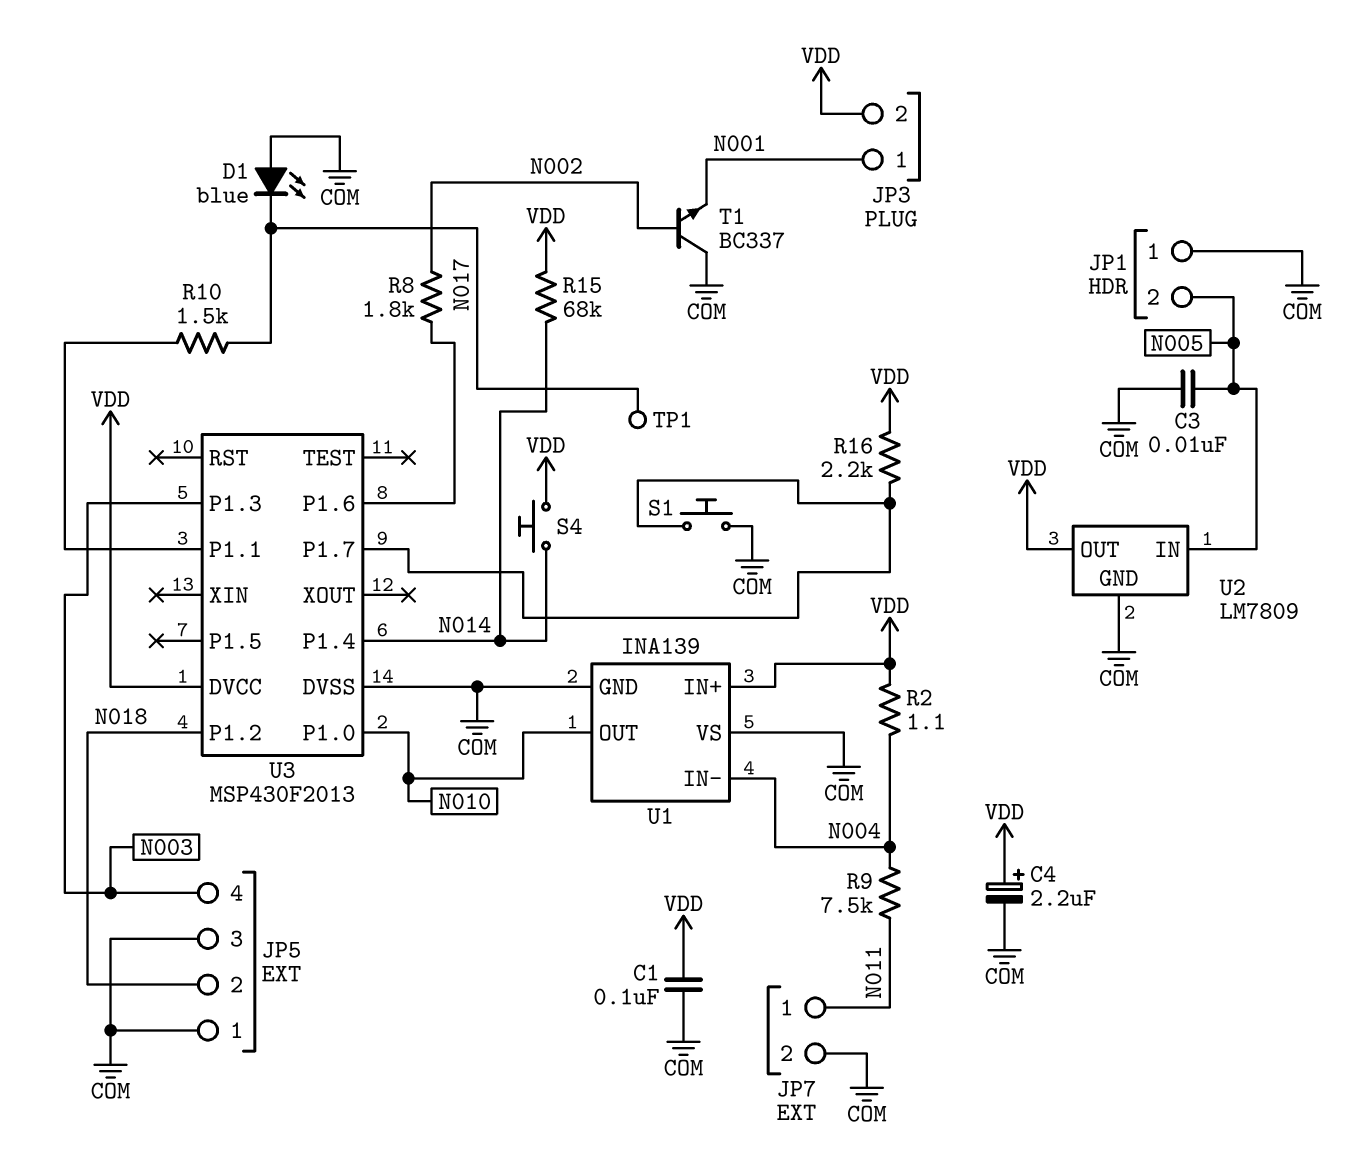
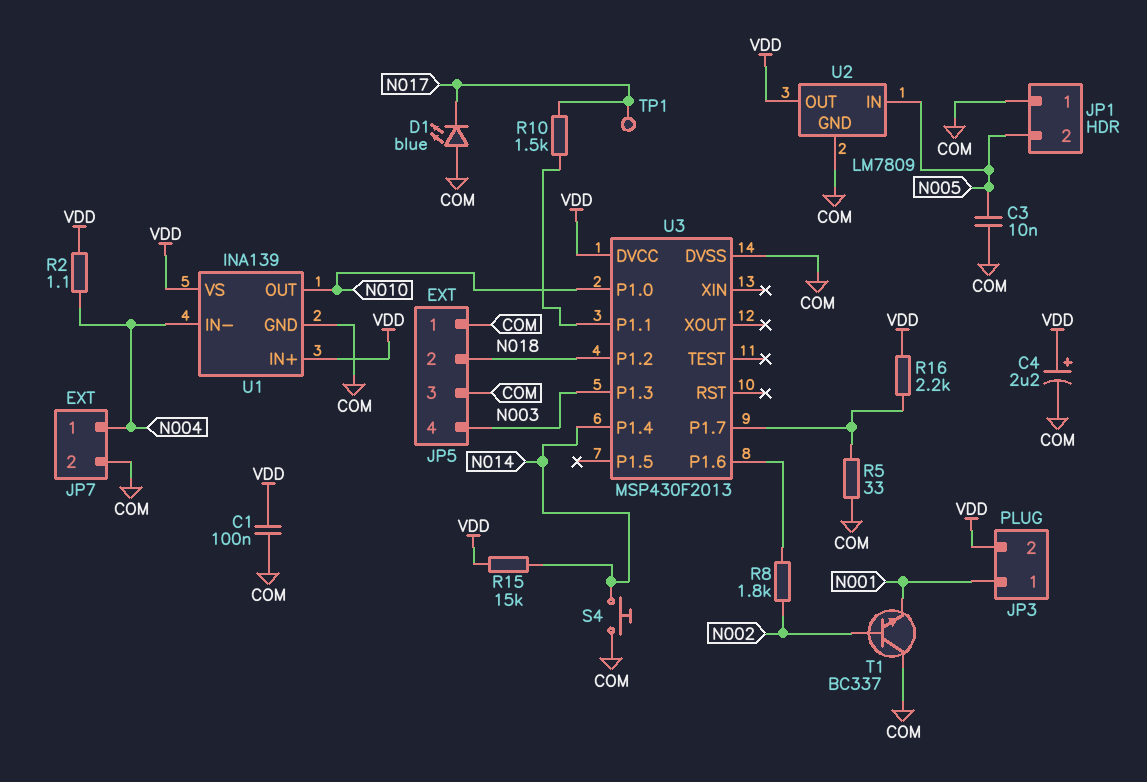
JP7 pin 1: N011 -> N004
R5: none -> 33 (COM, U3/P1.7)
R9: 7.5k (N004, N011) -> none
R15: 68k (N014, VDD) -> 15k (N014, VDD)
S1: button (COM, U3/P1.7) -> none
S4: button (N014, VDD) -> button (COM, N014)
U1 pin VS: COM -> VDD

